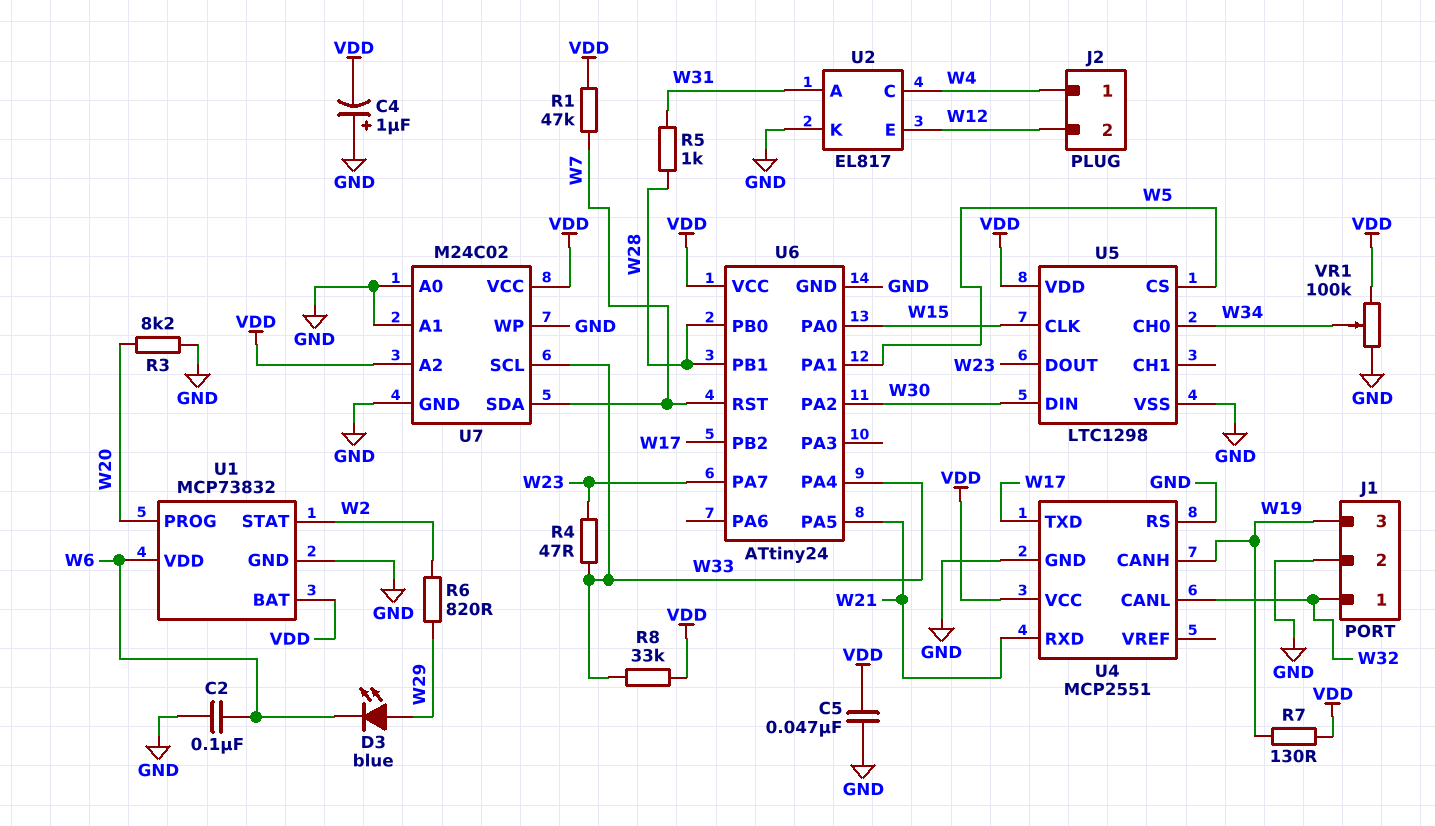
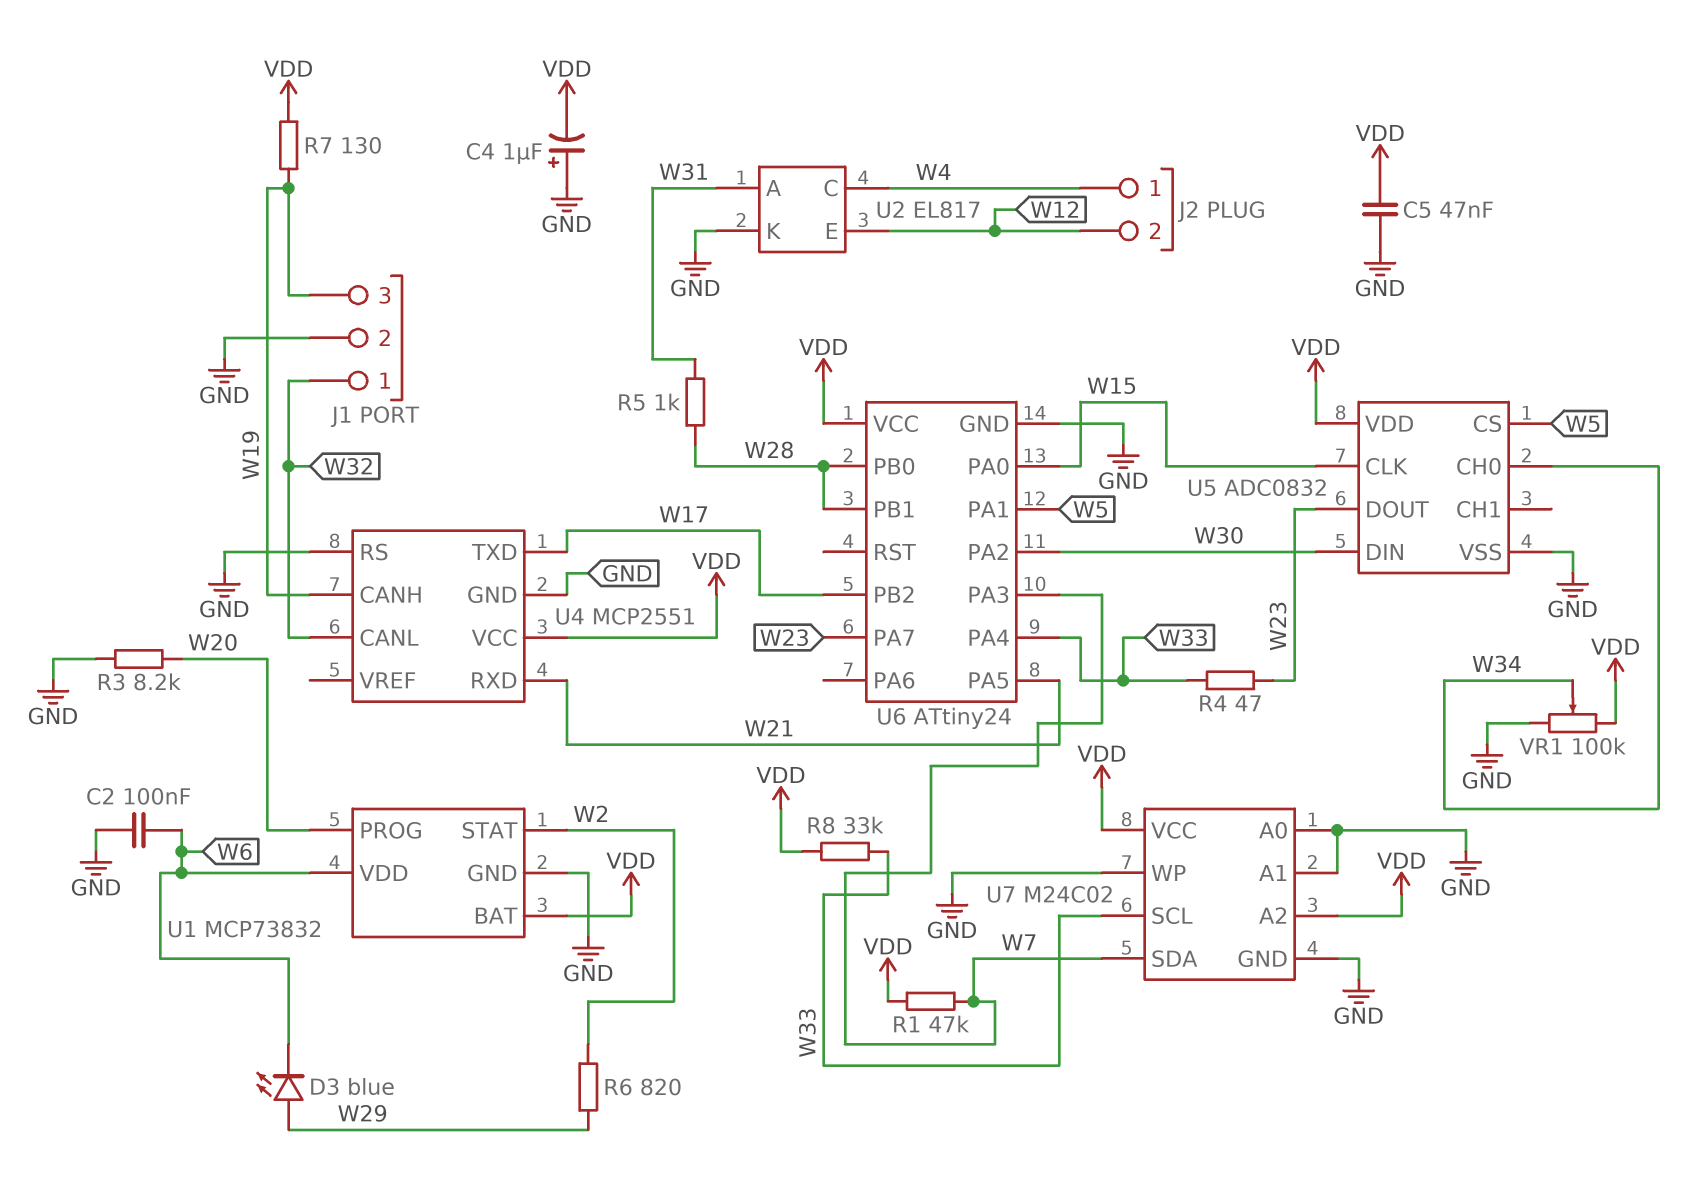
U5: LTC1298 -> ADC0832
U6 pin PA3: none -> W7
U6 pin RST: W7 -> none

